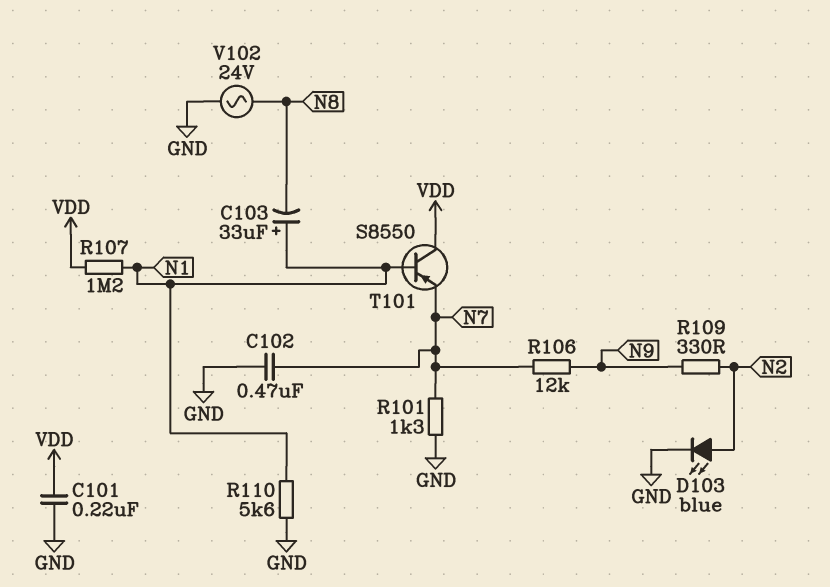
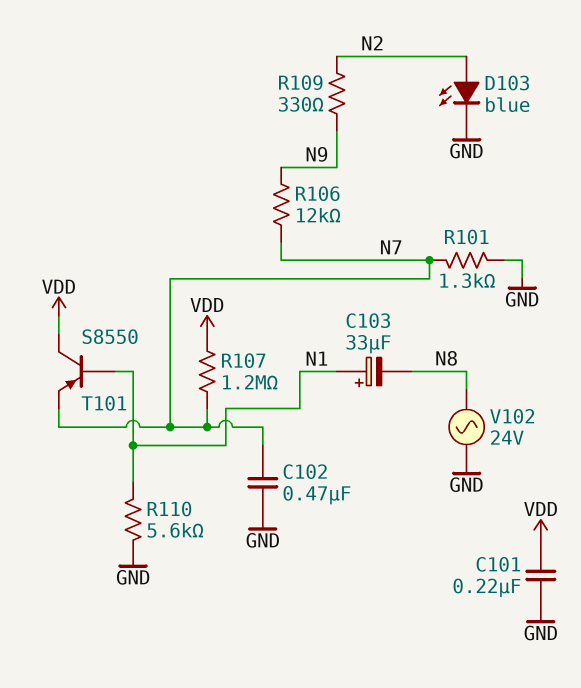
R107: 1.2M (N1, VDD) -> 1.2M (N7, VDD)

